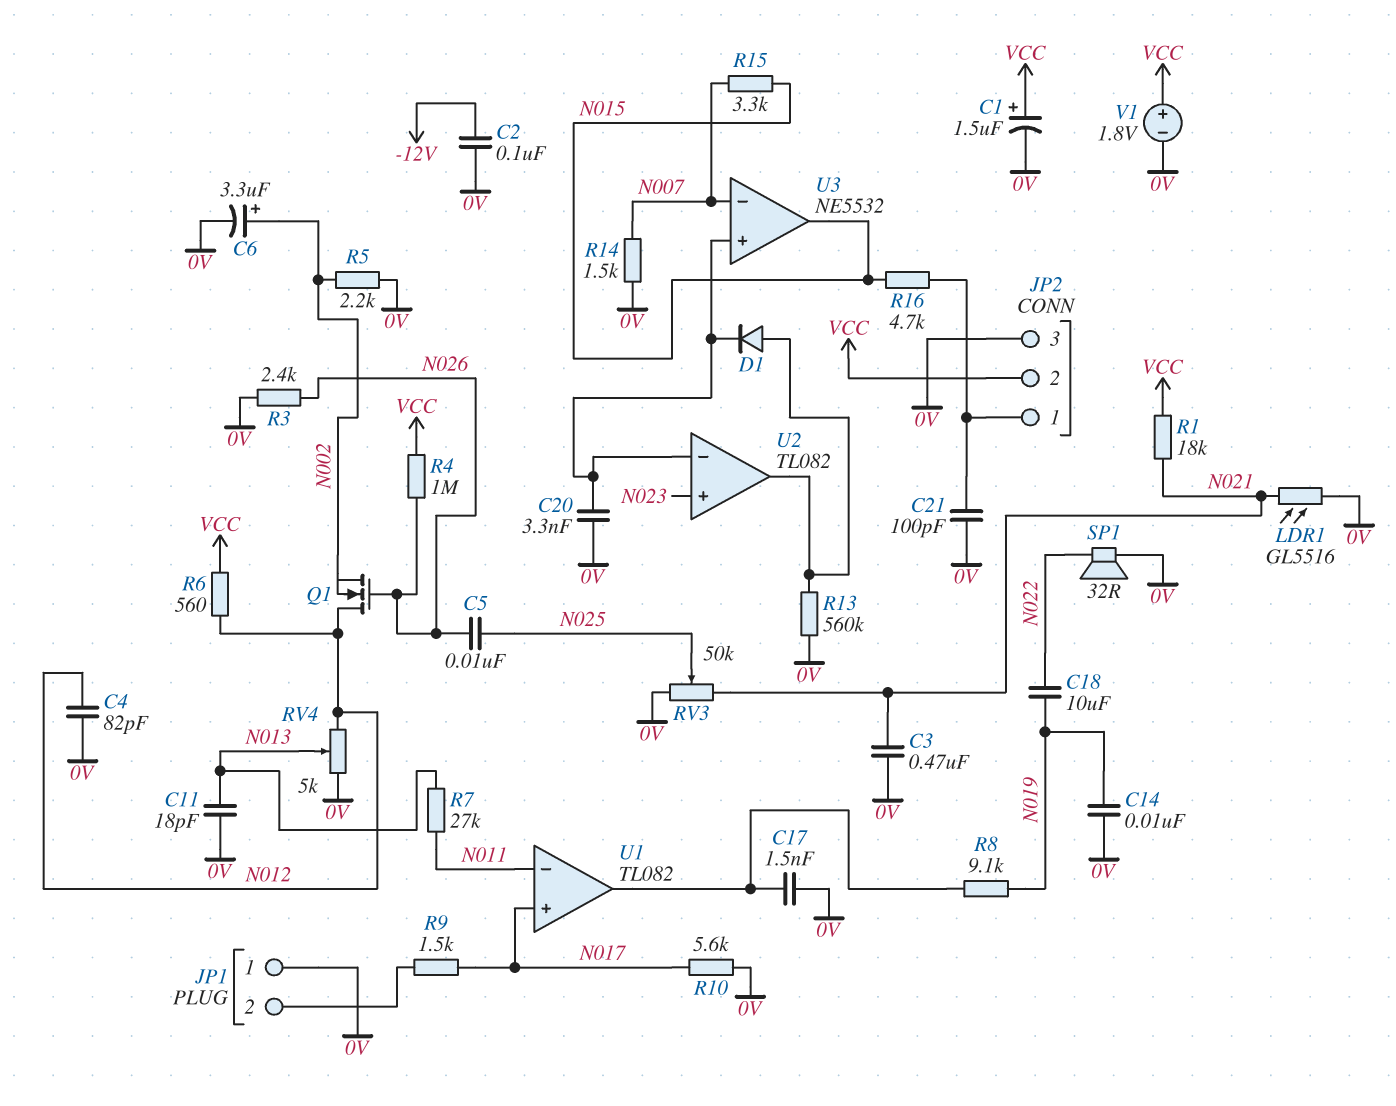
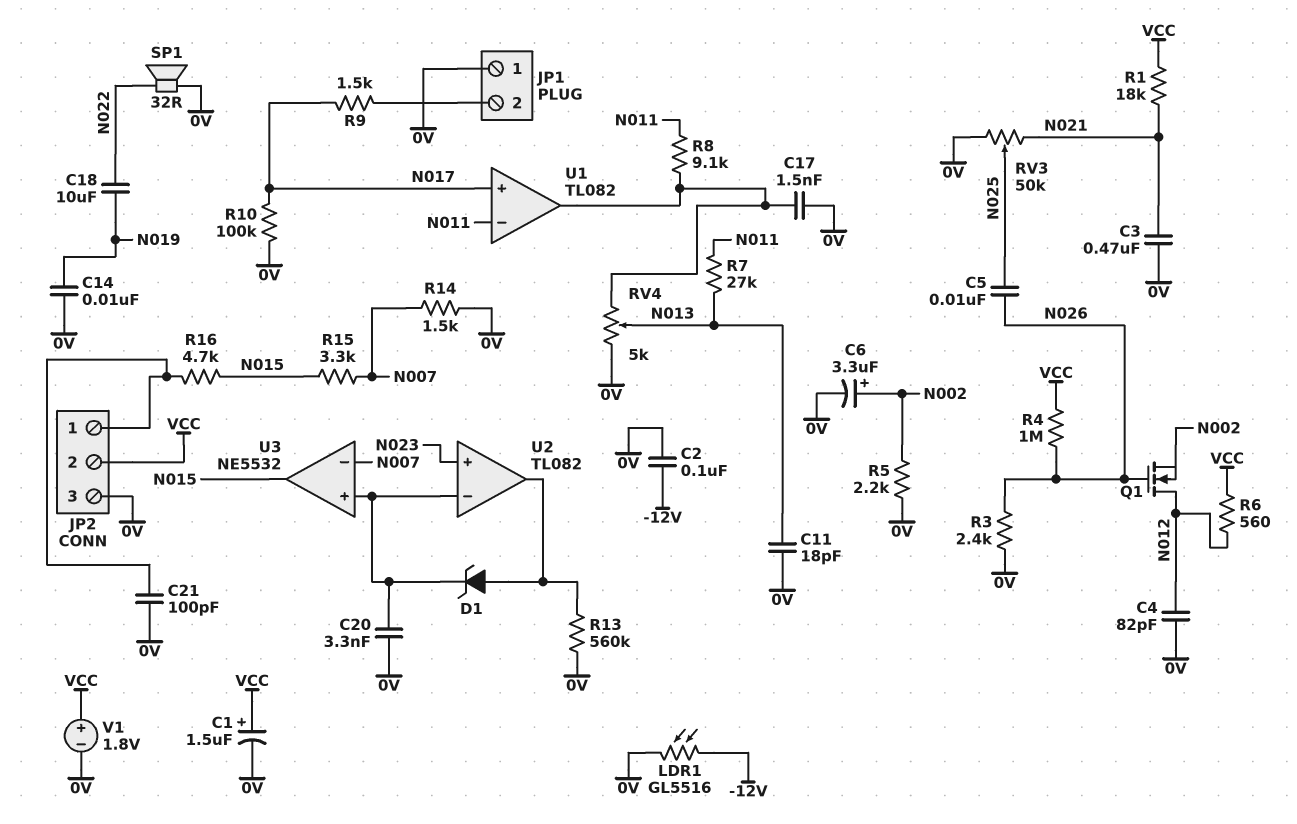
D1: diode (A U2/out, K U2/in-) -> zener (A U2/out, K U2/in-)
LDR1: GL5516 (0V, N021) -> GL5516 (-12V, 0V)
R8: 9.1k (N019, U1/out) -> 9.1k (N011, U1/out)
R10: 5.6k (0V, N017) -> 100k (0V, N017)
RV4: 5k (0V, N012, wiper N013) -> 5k (0V, U1/out, wiper N013)

